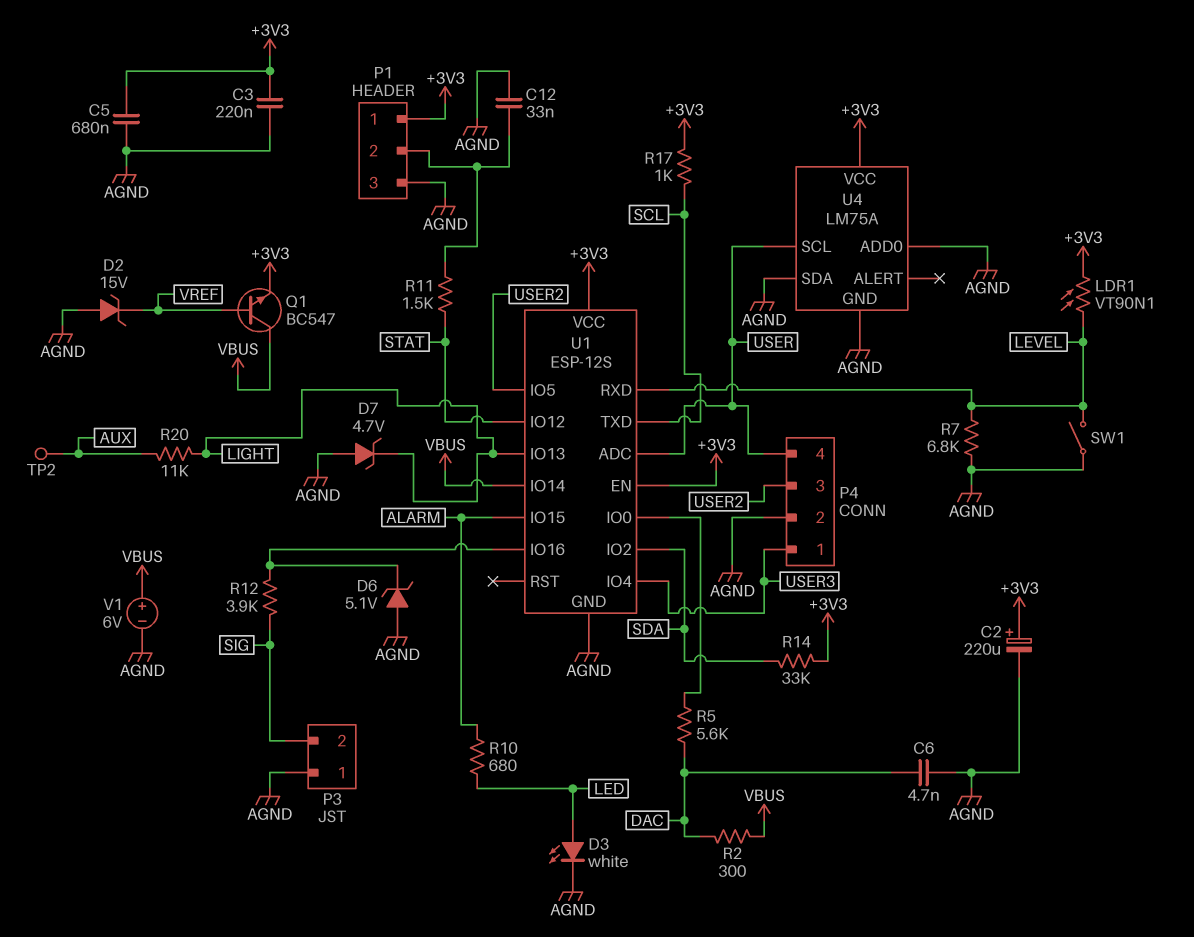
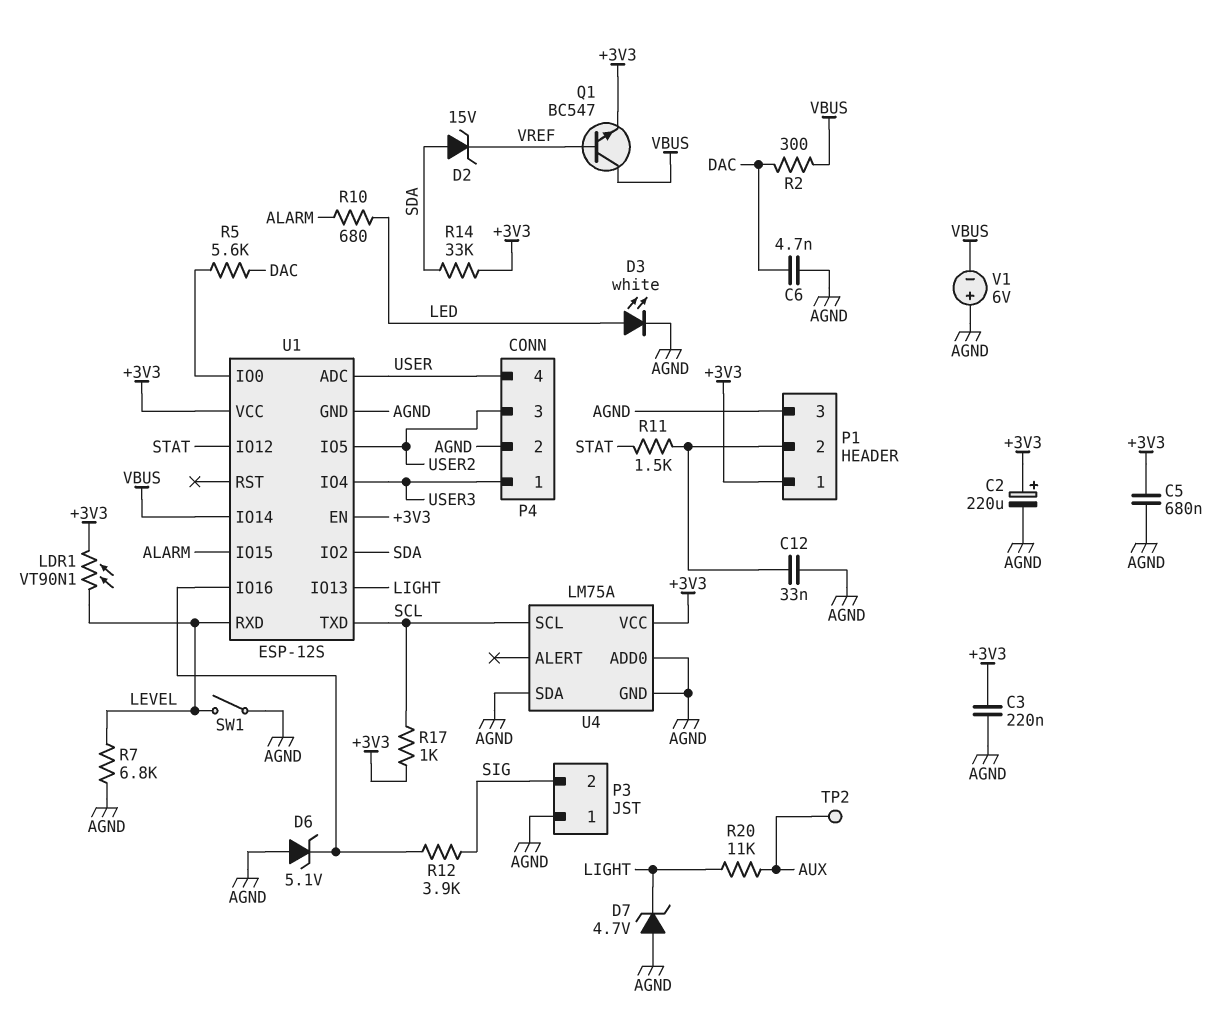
D2: zener 15V (A AGND, K VREF) -> zener 15V (A SDA, K VREF)
U4 pin SCL: USER -> SCL
V1: 6V (plus VBUS, minus AGND) -> 6V (plus AGND, minus VBUS)

